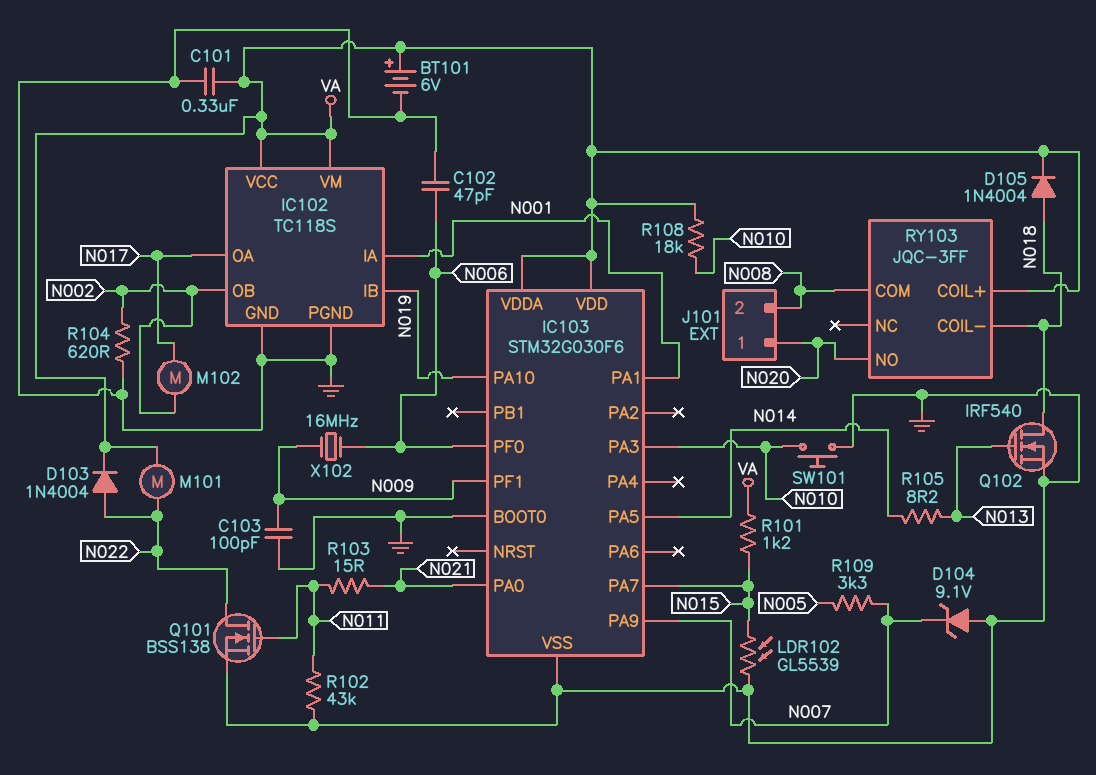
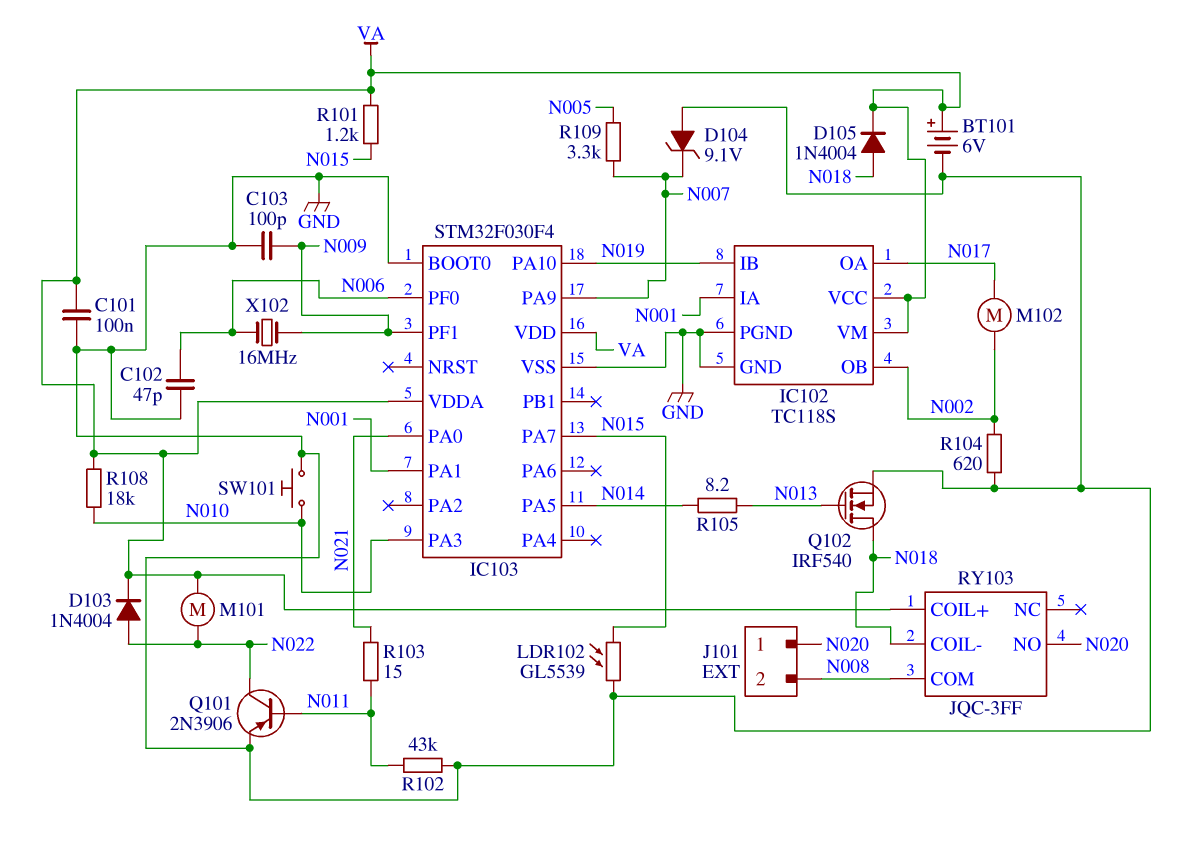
C101: 330nF (GND, VA) -> 100nF (GND, VA)
IC103: STM32G030F6 -> STM32F030F4
Q101: NMOS BSS138 (G N011, D N022, S GND) -> PNP 2N3906 (B N011, C N022, E GND)

